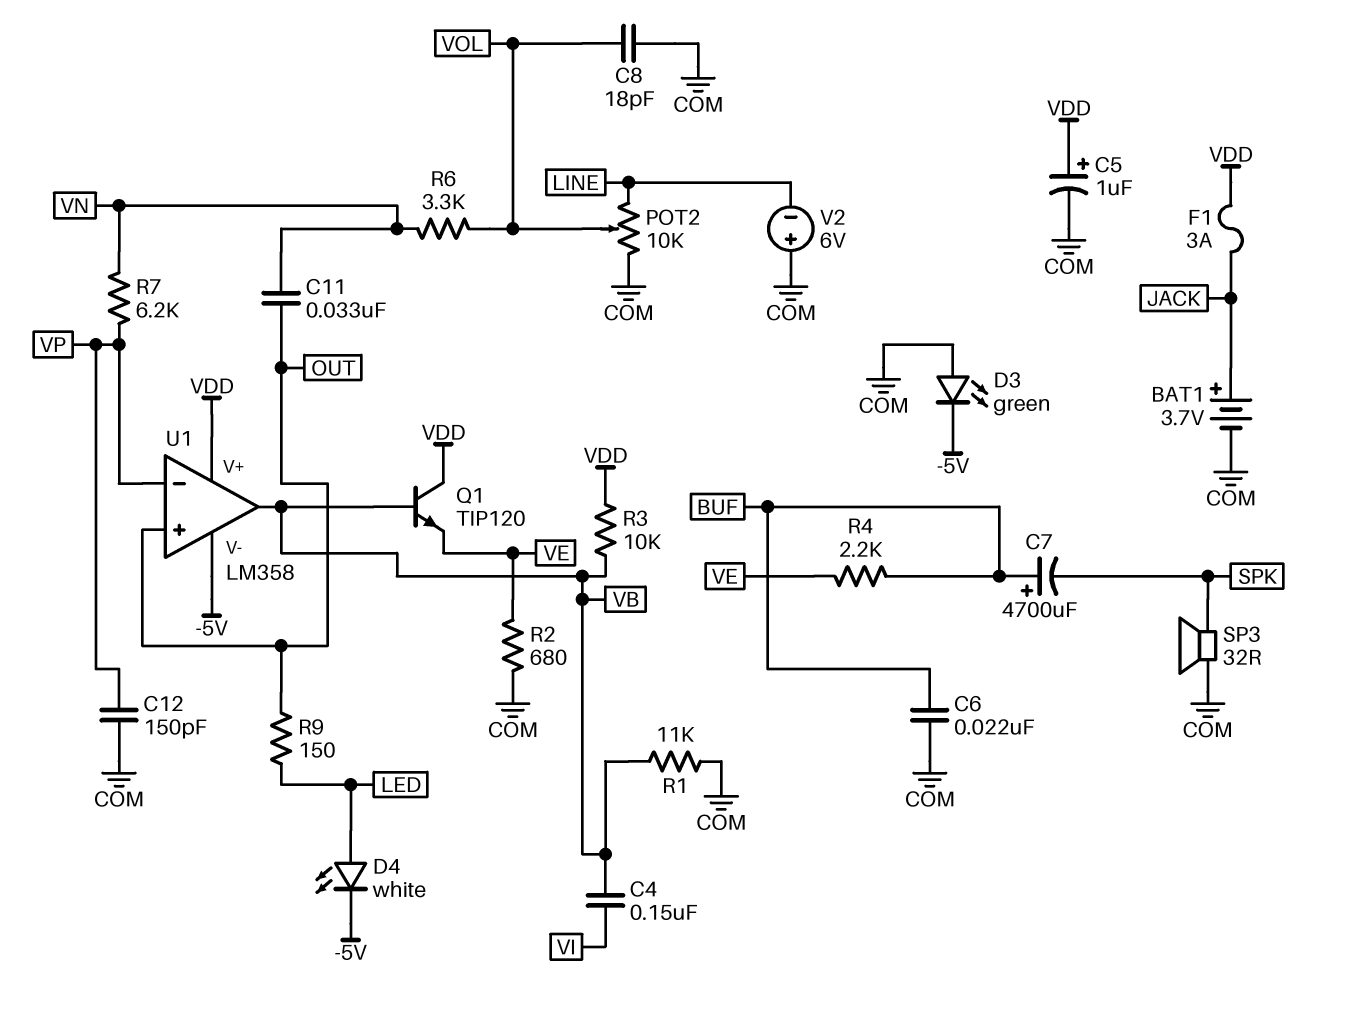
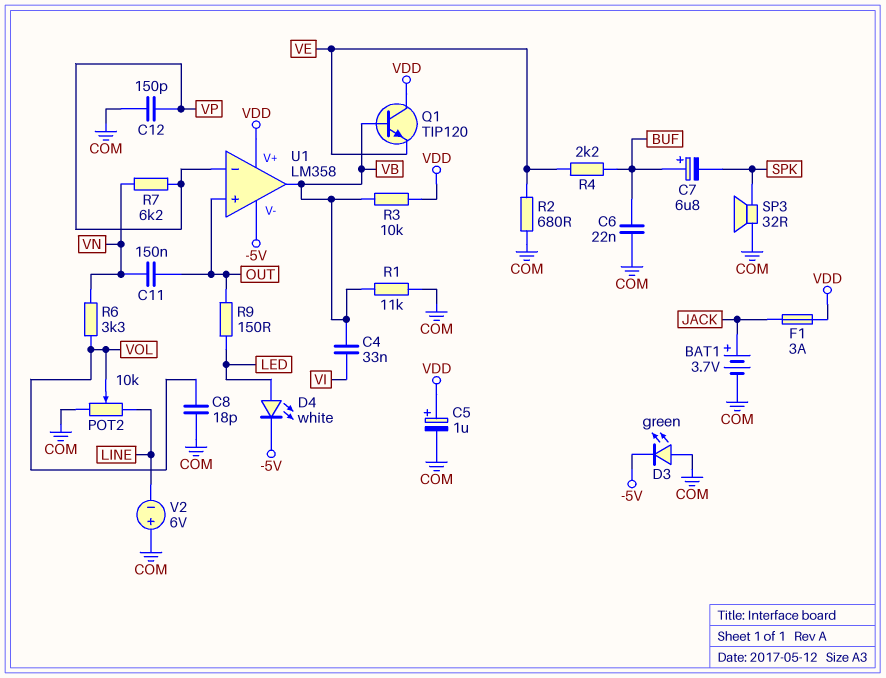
C4: 150nF (VB, VI) -> 33nF (VB, VI)
C7: 4700uF (plus BUF, minus SPK) -> 6.8uF (plus BUF, minus SPK)
C11: 33nF (OUT, VN) -> 150nF (OUT, VN)

